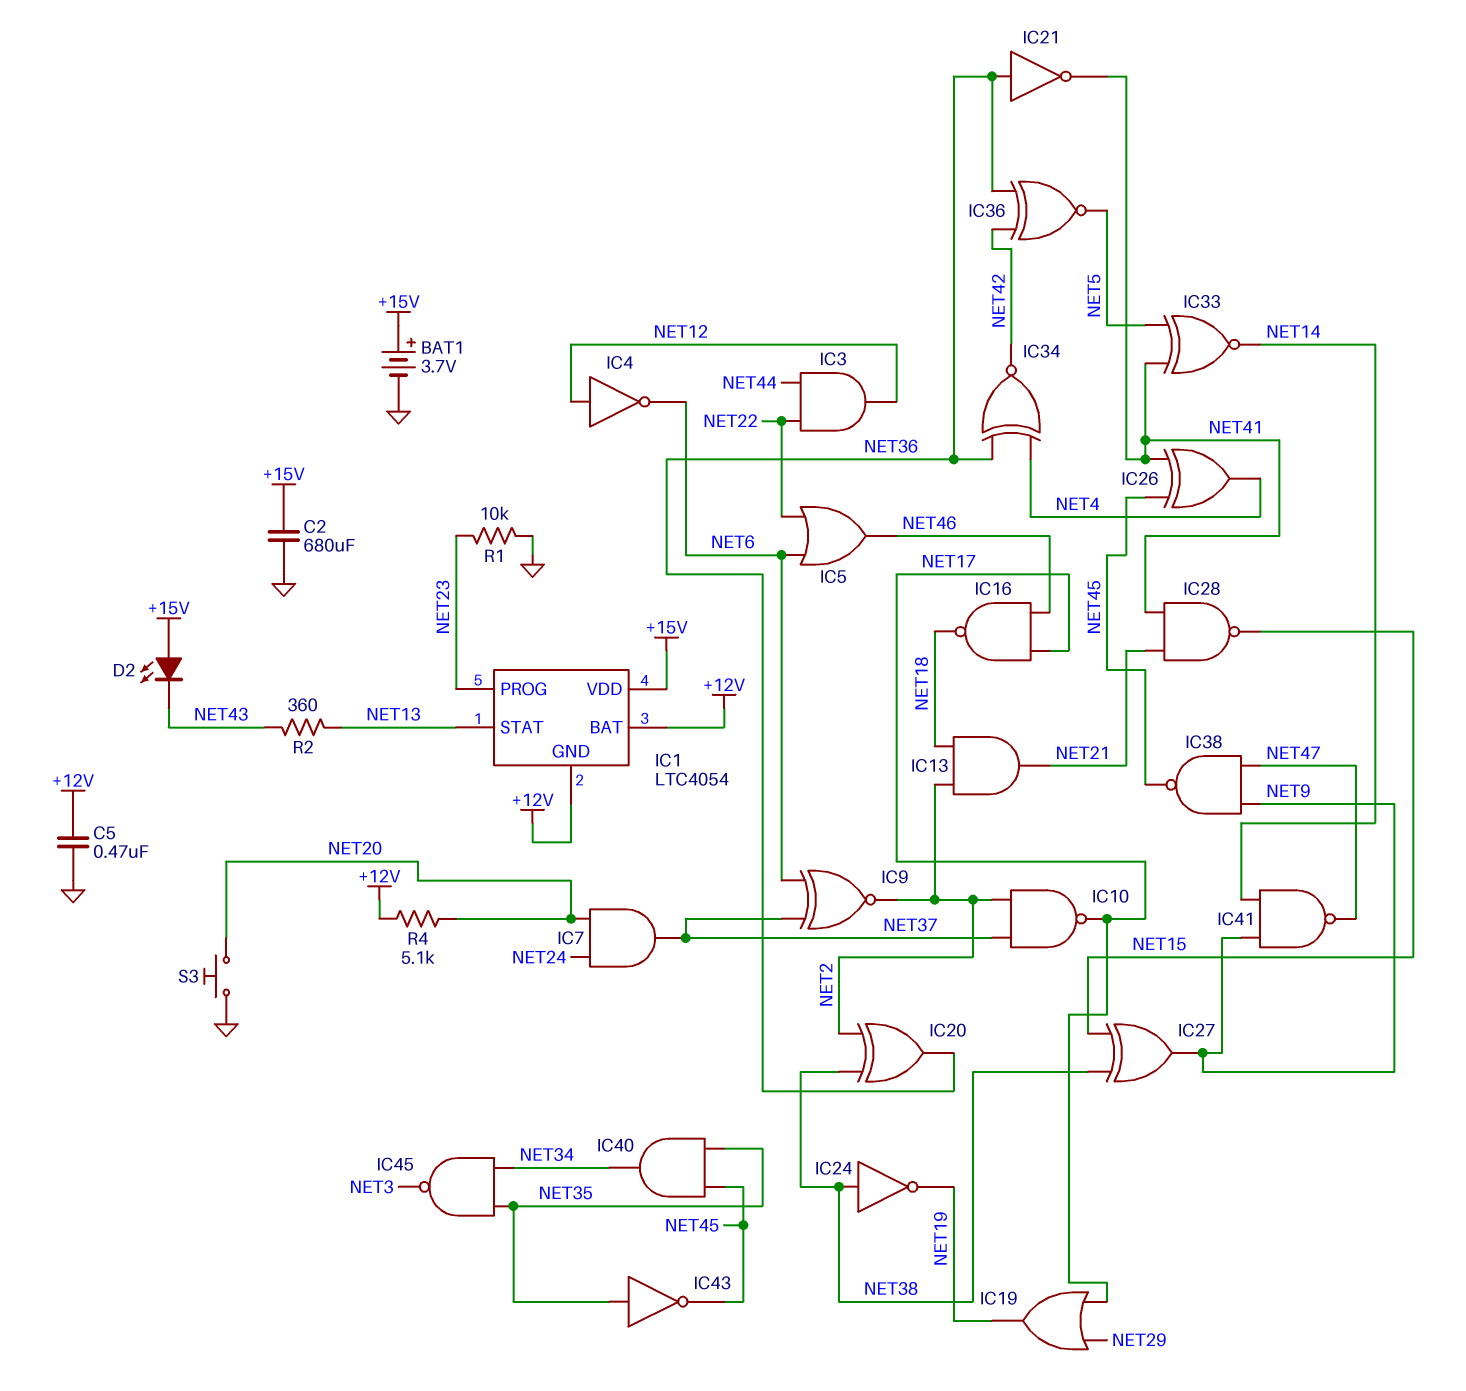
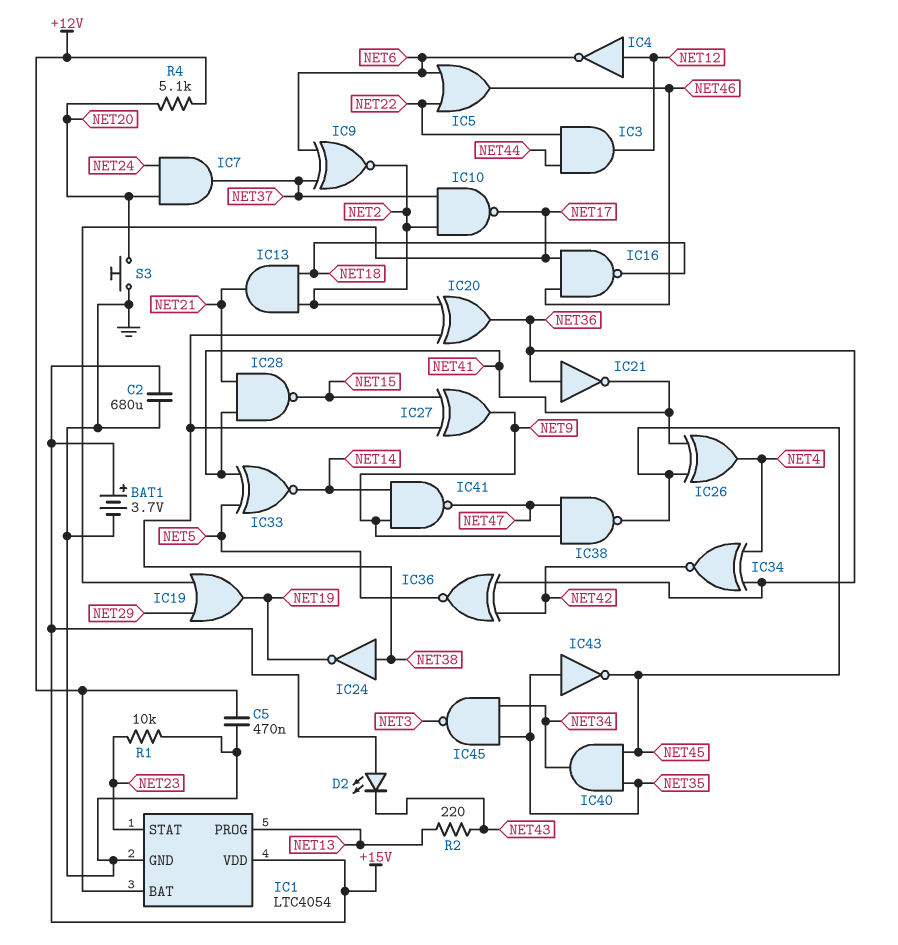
IC1 pin GND: +12V -> GND
IC1 pin PROG: NET23 -> NET13
IC1 pin STAT: NET13 -> NET23
R2: 360 (NET13, NET43) -> 220 (NET13, NET43)

